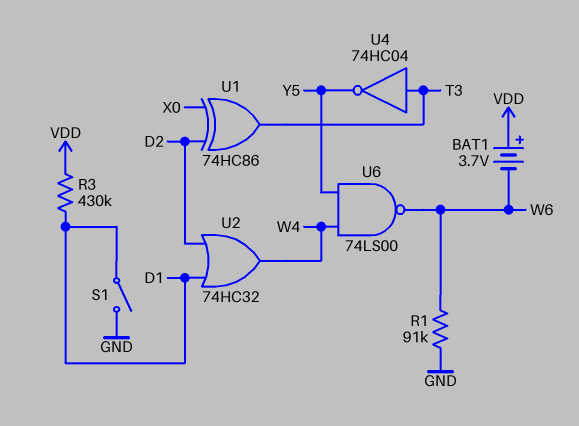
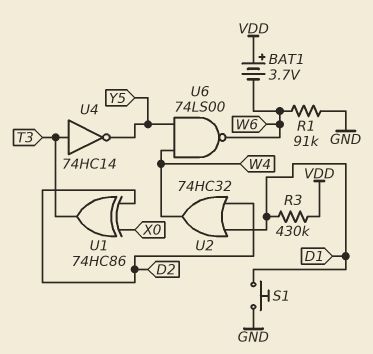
S1: switch (D1, GND) -> button (D1, GND)
U4: NOT 74HC04 (in T3, out Y5) -> NOT 74HC14 (in T3, out Y5)

